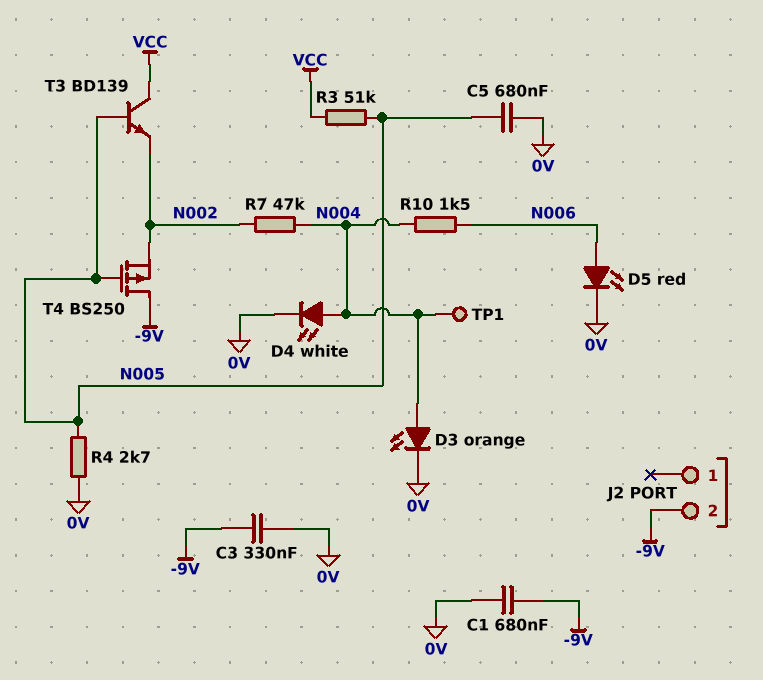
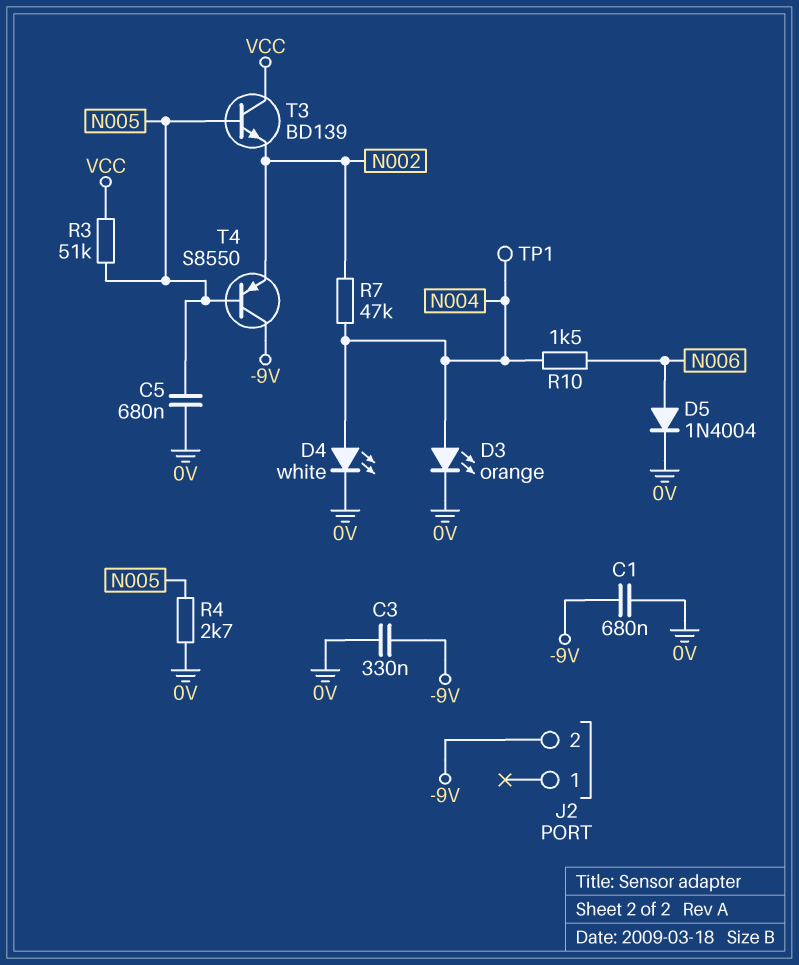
D5: LED red (A N006, K 0V) -> diode 1N4004 (A N006, K 0V)
T4: PMOS BS250 (G N005, D -9V, S N002) -> PNP S8550 (B N005, C -9V, E N002)

